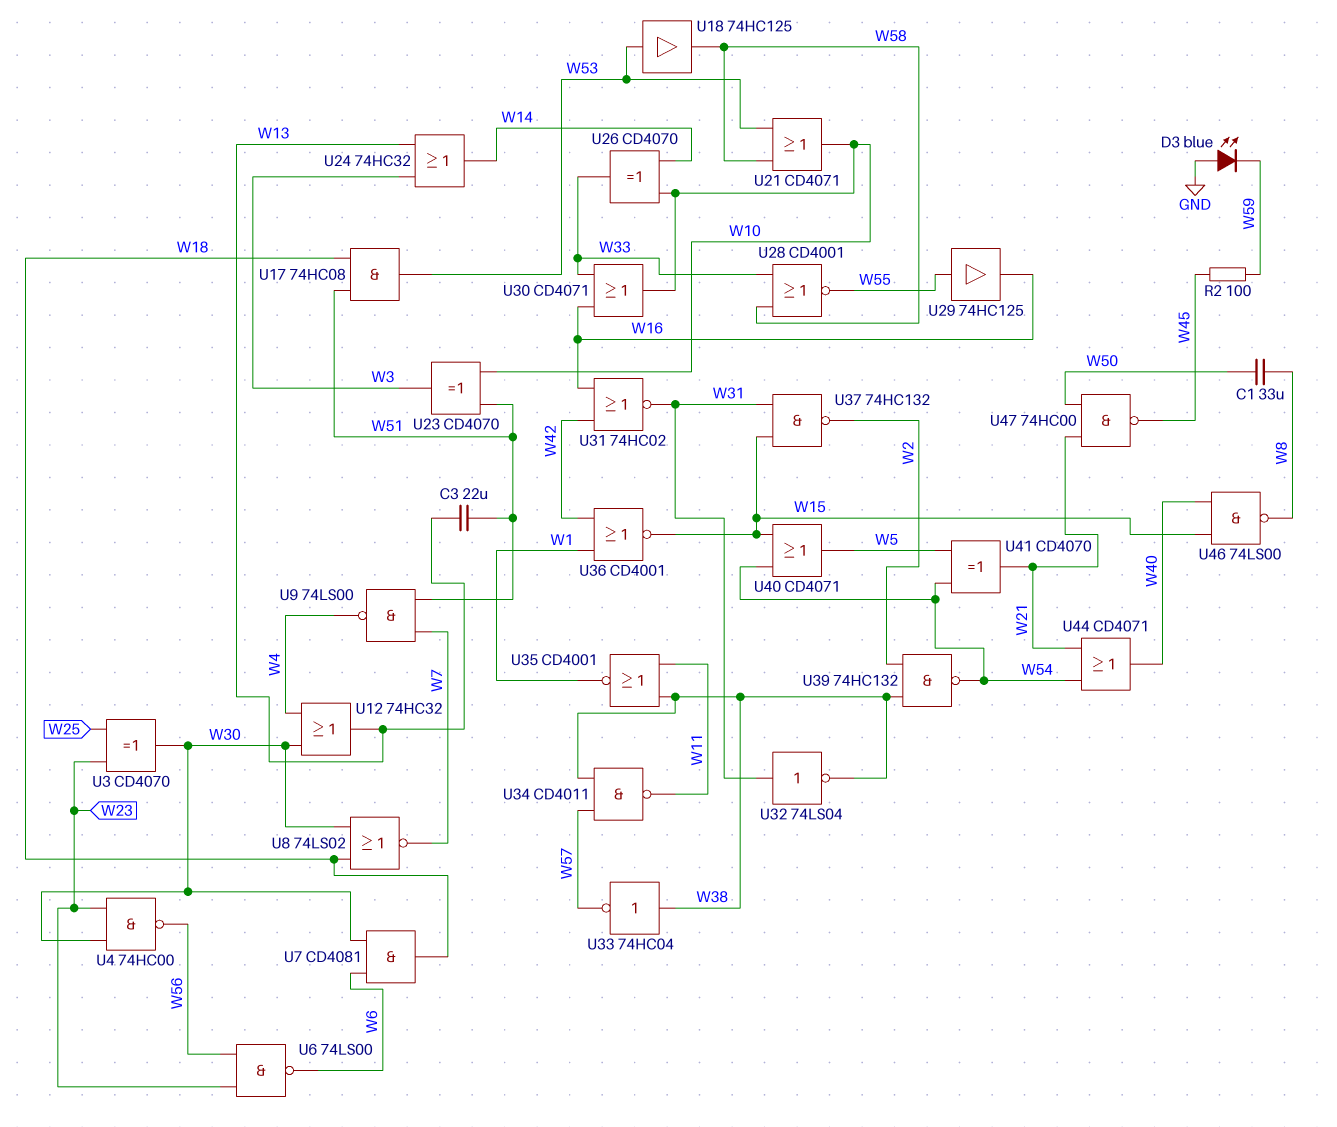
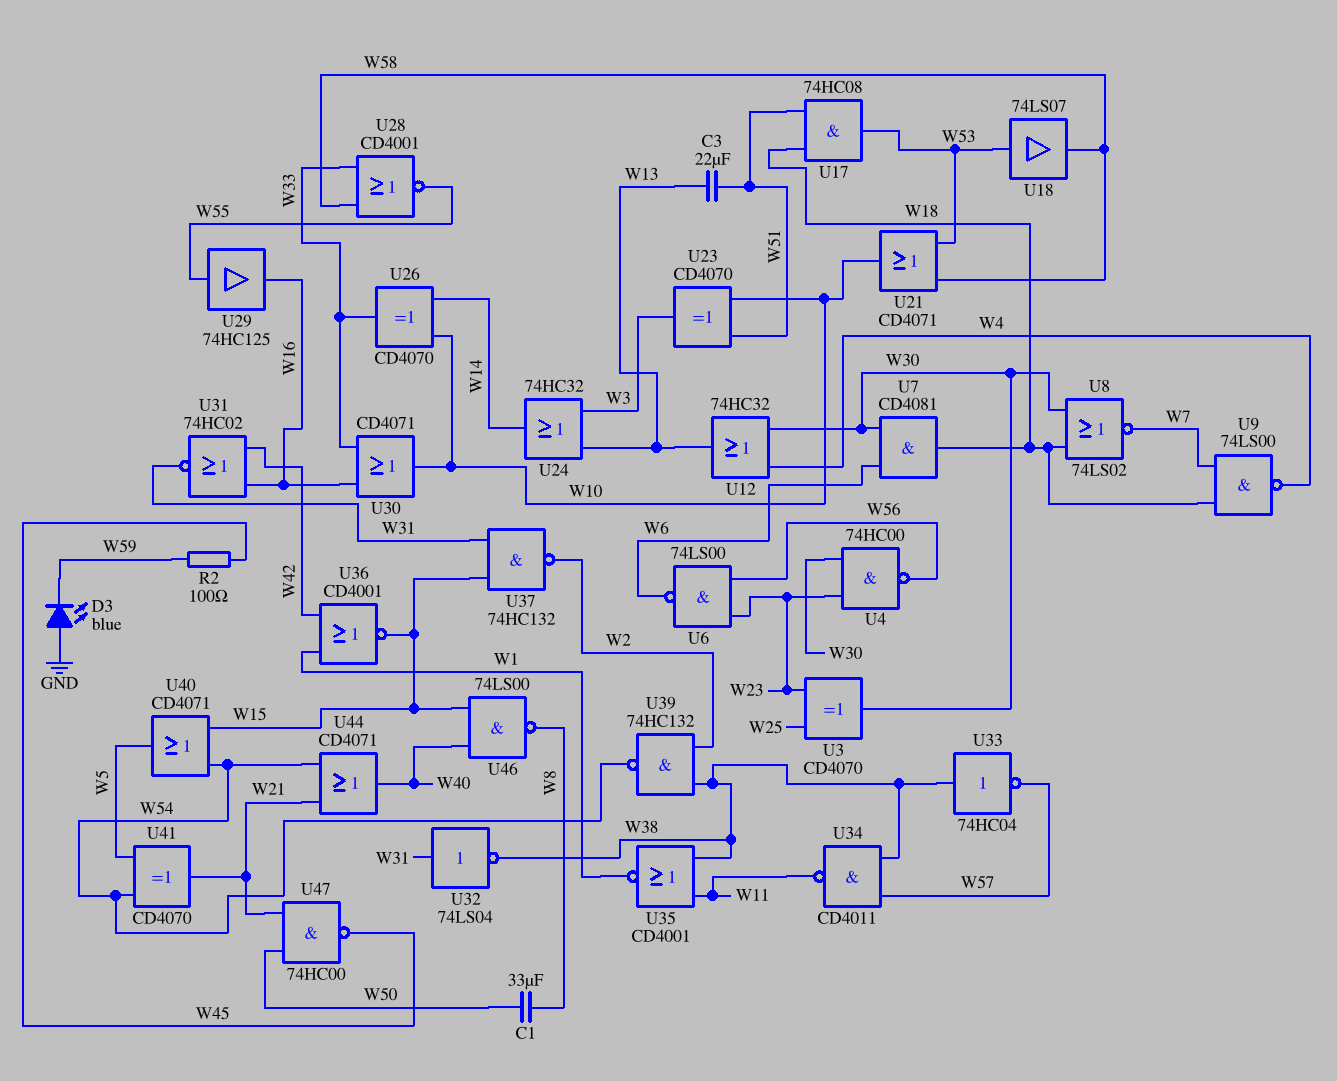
U9: NAND 74LS00 (in W7, in W51, out W4) -> NAND 74LS00 (in W7, in W18, out W4)
U18: buffer 74HC125 (in W53, out W58) -> buffer 74LS07 (in W53, out W58)

